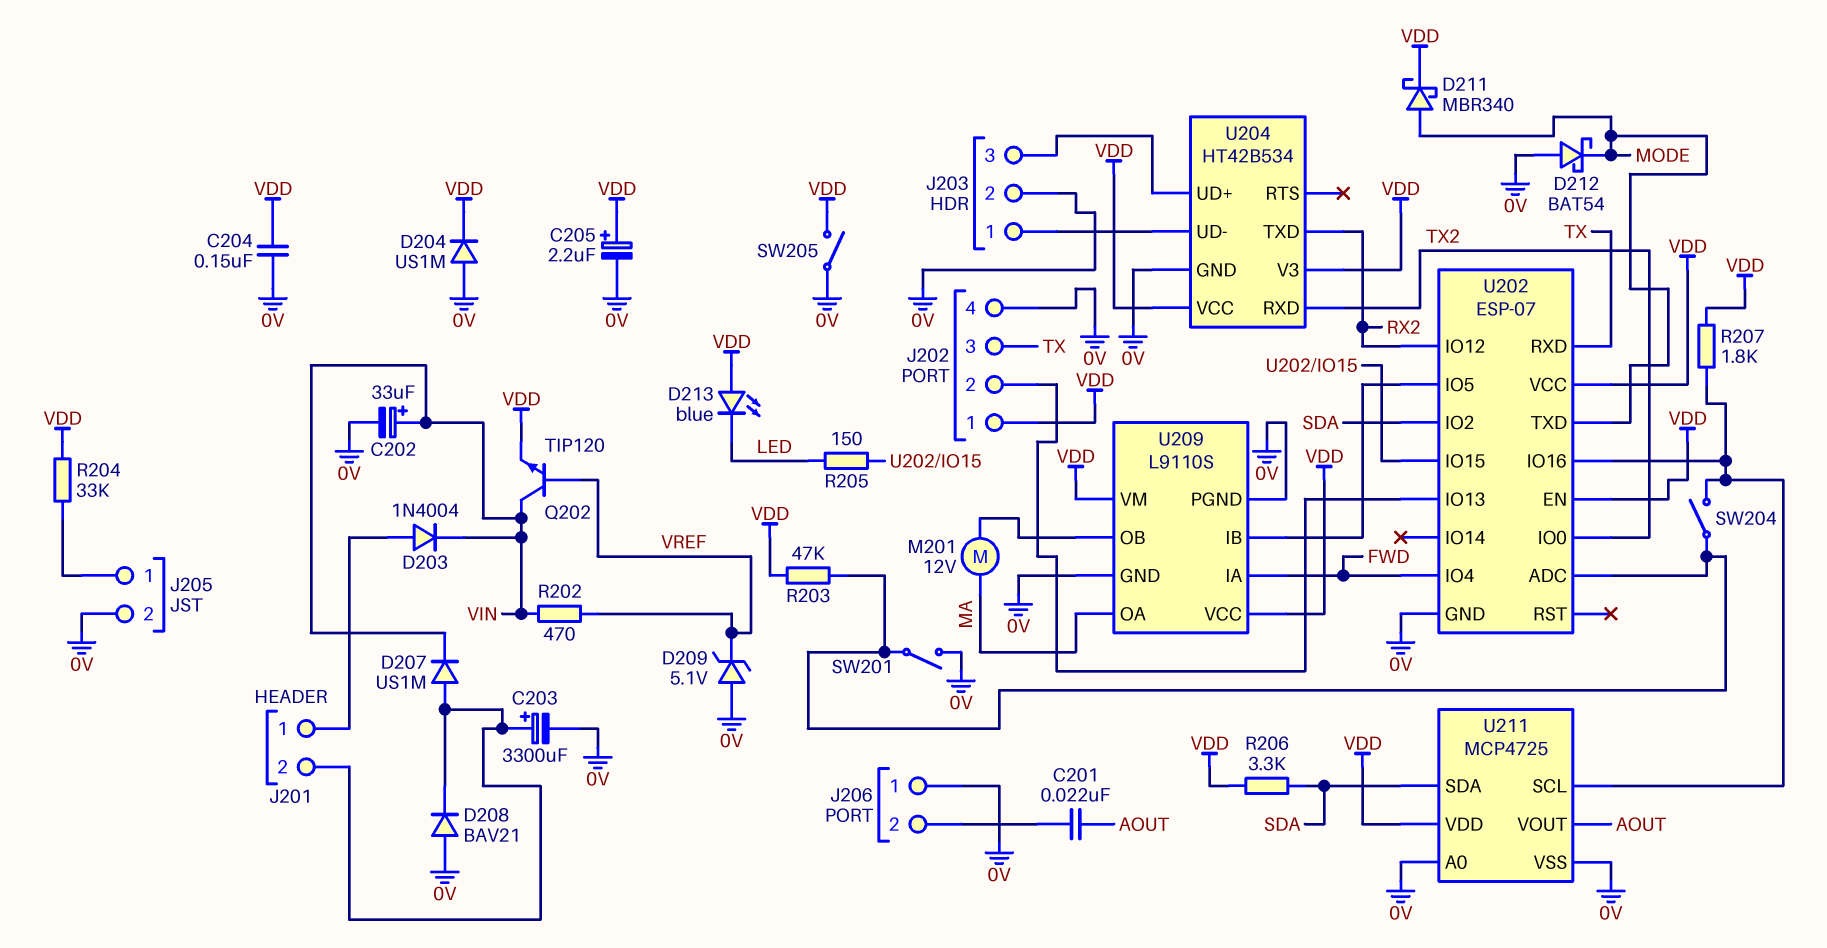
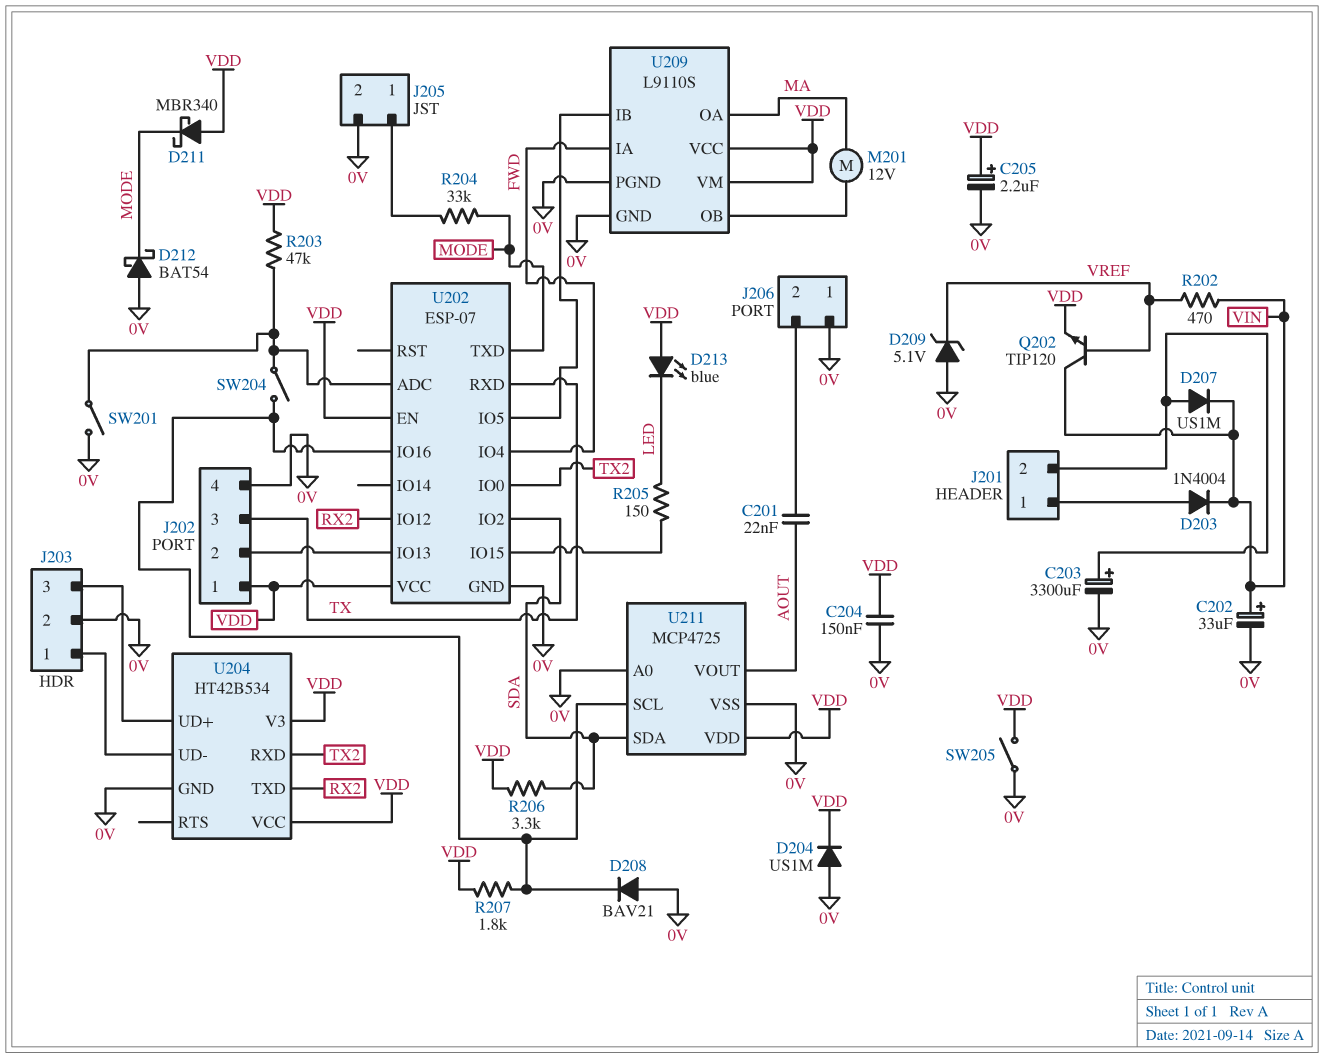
D208: diode BAV21 (A 0V, K J201/2) -> diode BAV21 (A 0V, K U202/IO16)
D211: schottky MBR340 (A MODE, K VDD) -> schottky MBR340 (A VDD, K MODE)
R204: 33k (J205/1, VDD) -> 33k (J205/1, MODE)

